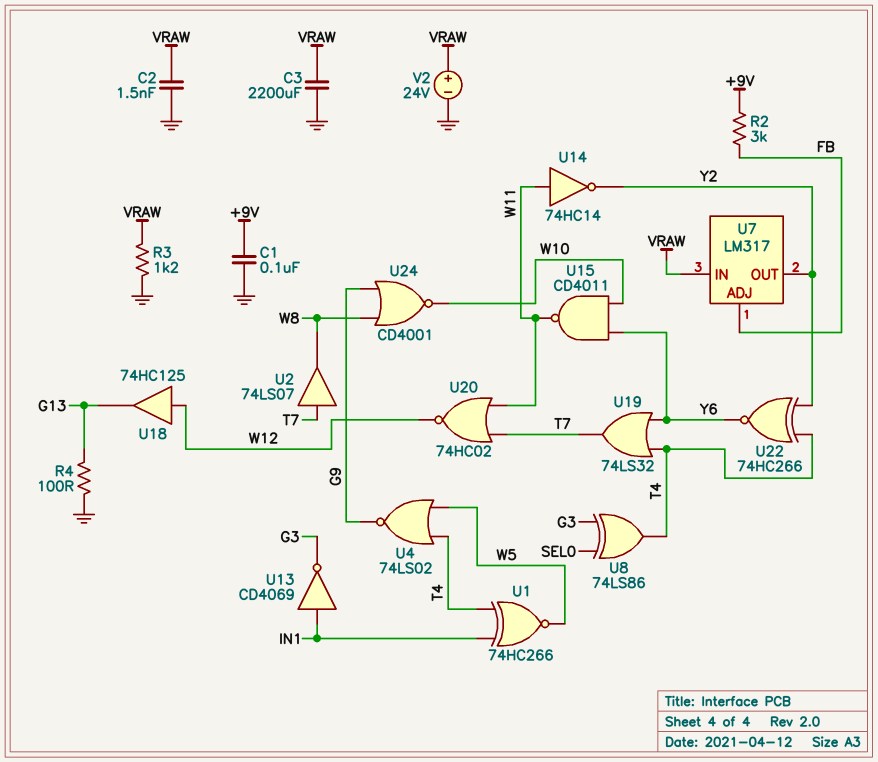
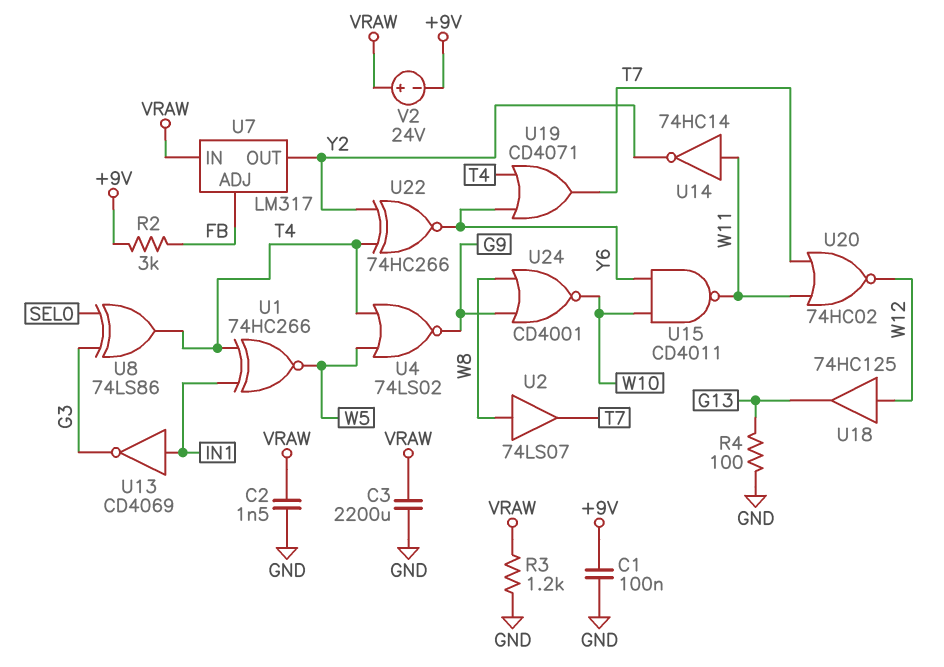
U2: buffer 74LS07 (in T7, out W8) -> buffer 74LS07 (in W8, out T7)
U19: OR 74LS32 (in T4, in Y6, out T7) -> OR CD4071 (in T4, in Y6, out T7)
V2: 24V (plus VRAW, minus GND) -> 24V (plus VRAW, minus +9V)

